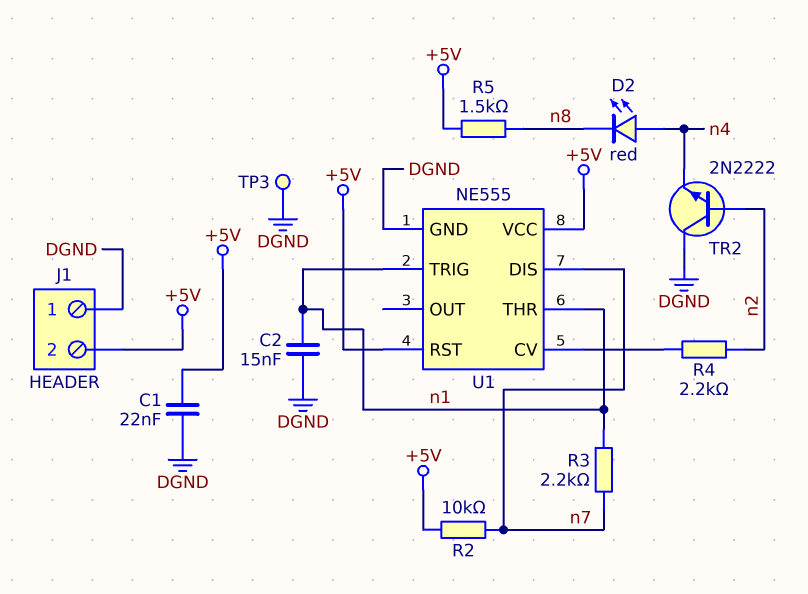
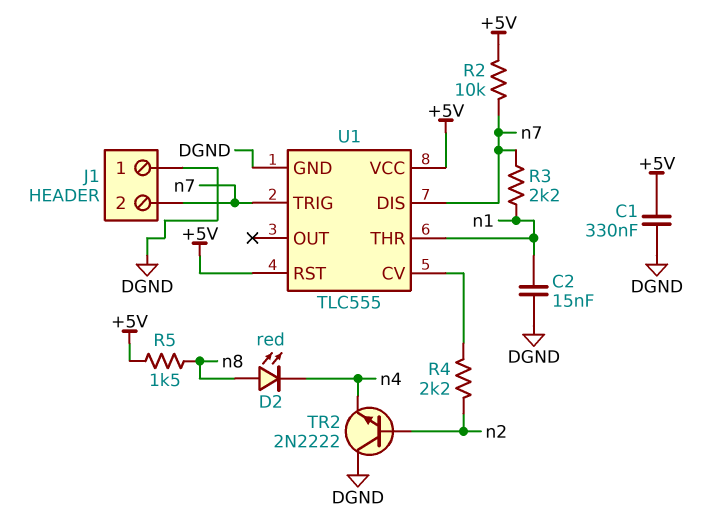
C1: 22nF (+5V, DGND) -> 330nF (+5V, DGND)
D2: LED red (A n4, K n8) -> LED red (A n8, K n4)
J1 pin 2: +5V -> n7
TP3: test point (DGND) -> none
U1: NE555 -> TLC555
U1 pin TRIG: n1 -> n7

